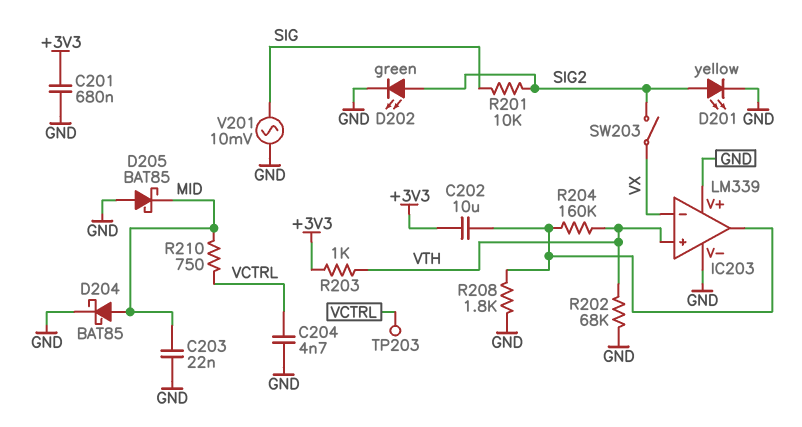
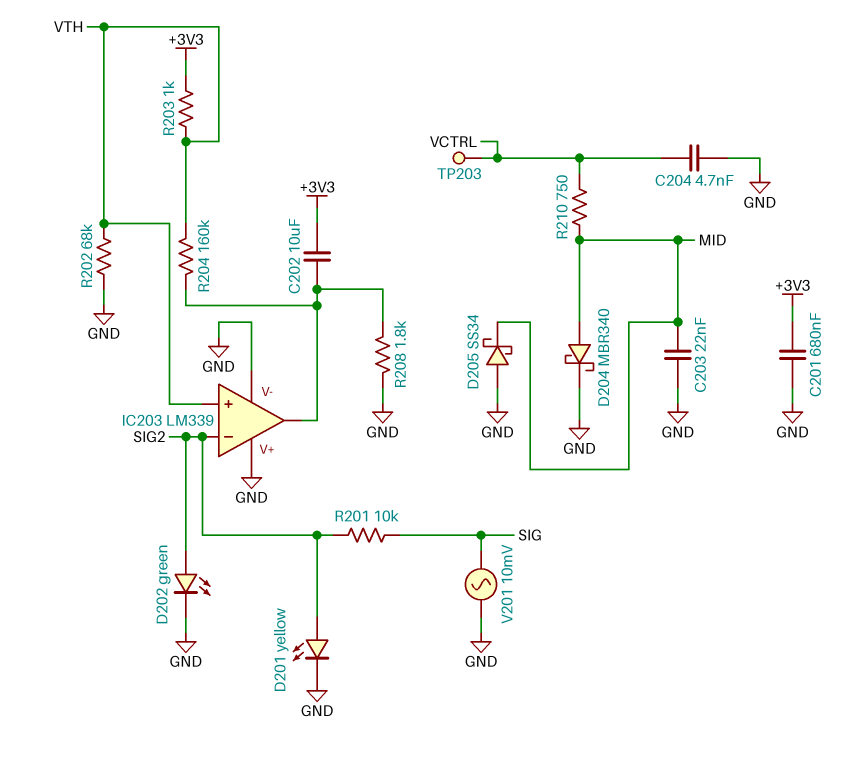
D204: schottky BAT85 (A MID, K GND) -> schottky MBR340 (A MID, K GND)
D205: schottky BAT85 (A GND, K MID) -> schottky SS34 (A GND, K MID)
IC203 pin in-: VX -> SIG2
SW203: switch (SIG2, VX) -> none

